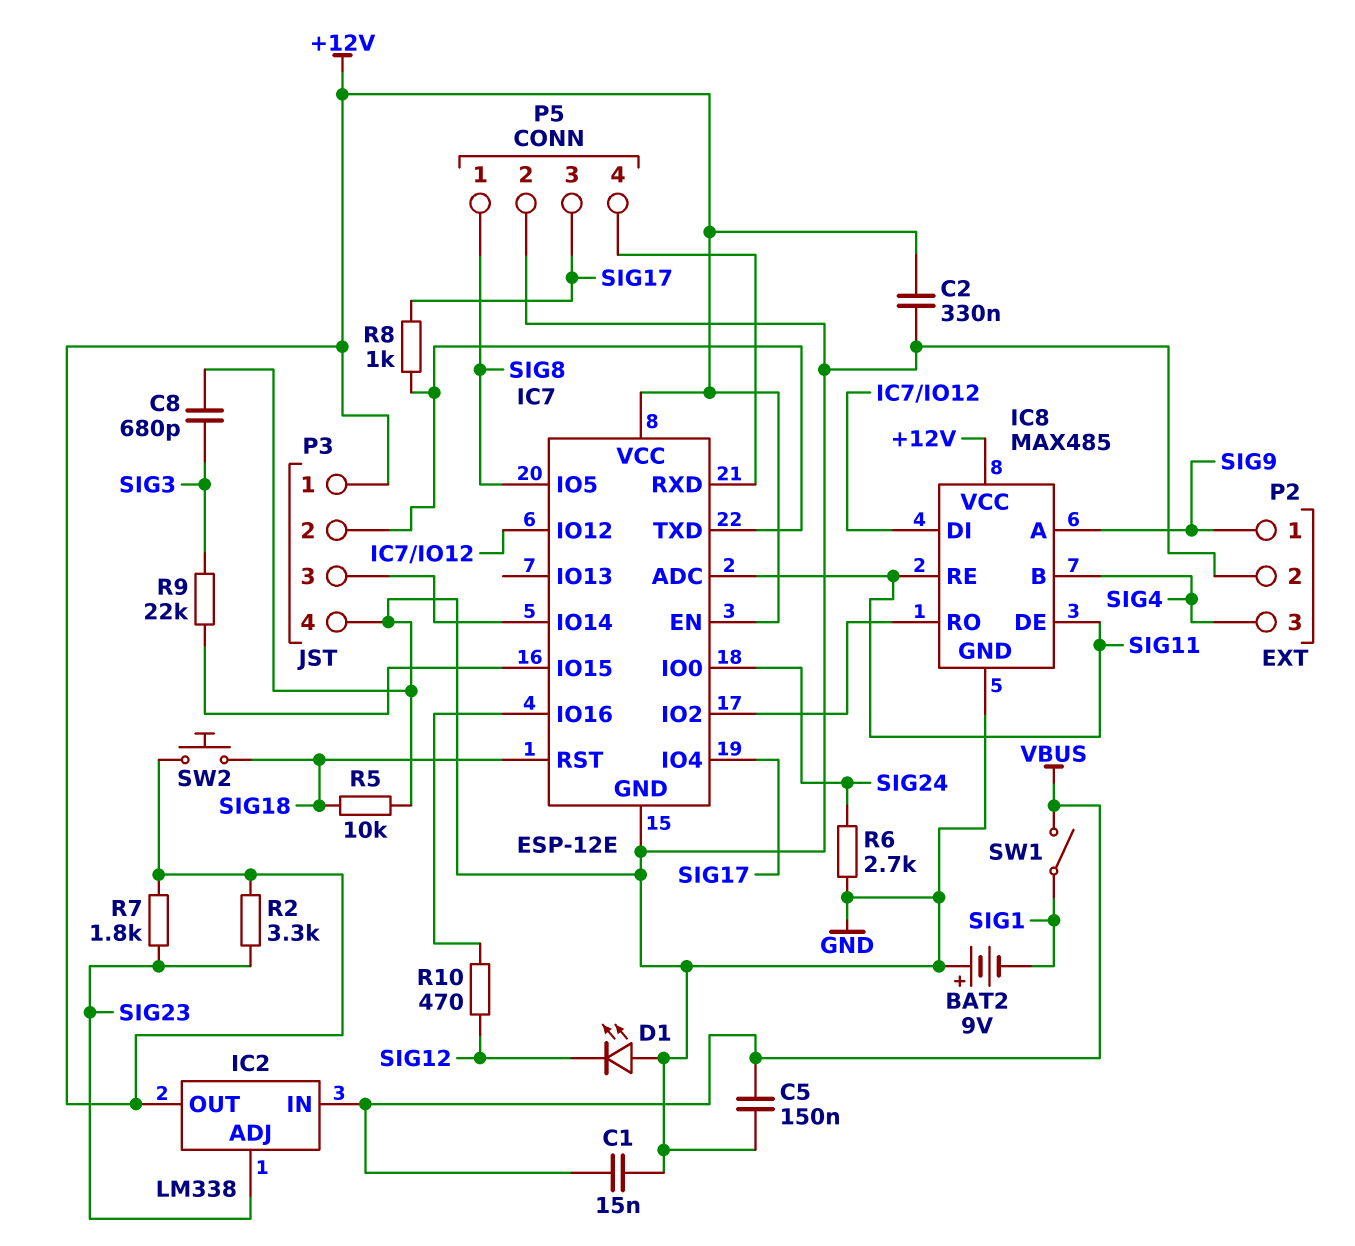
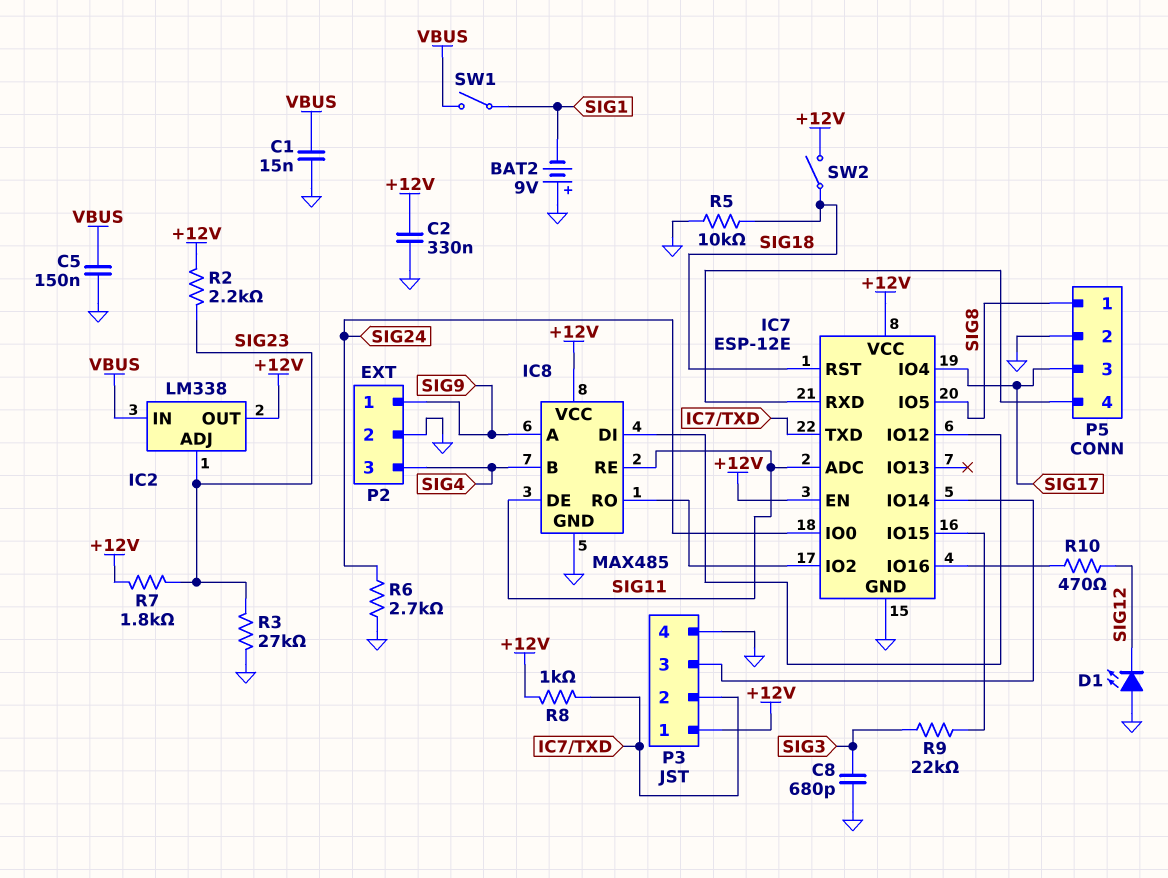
R2: 3.3k (+12V, SIG23) -> 2.2k (+12V, SIG23)
R3: none -> 27k (GND, SIG23)
R8: 1k (IC7/TXD, SIG17) -> 1k (+12V, IC7/TXD)
SW2: button (+12V, SIG18) -> switch (+12V, SIG18)

